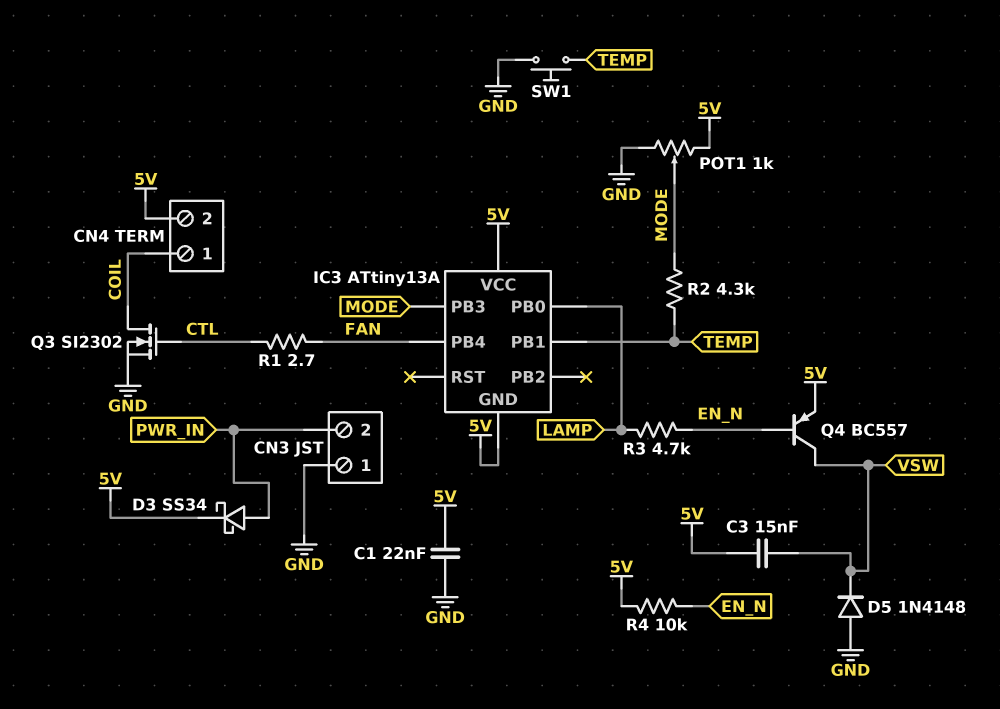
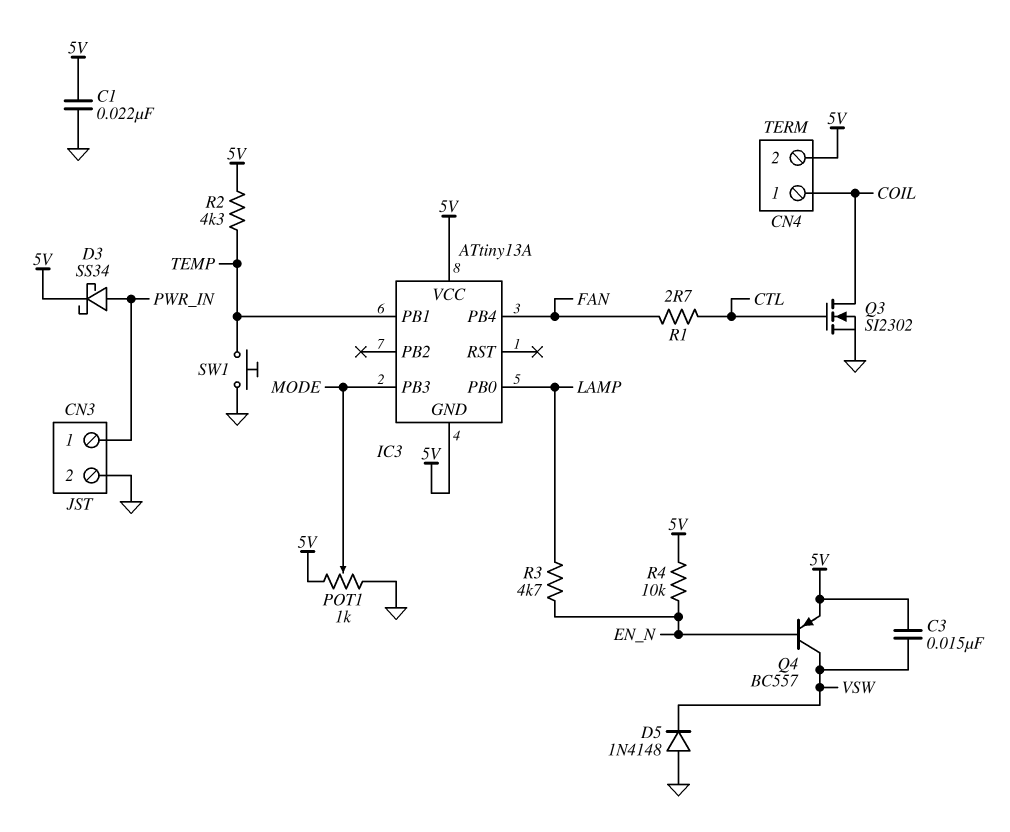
CN3 pin 1: GND -> PWR_IN
CN3 pin 2: PWR_IN -> GND
R2: 4.3k (MODE, TEMP) -> 4.3k (5V, TEMP)

